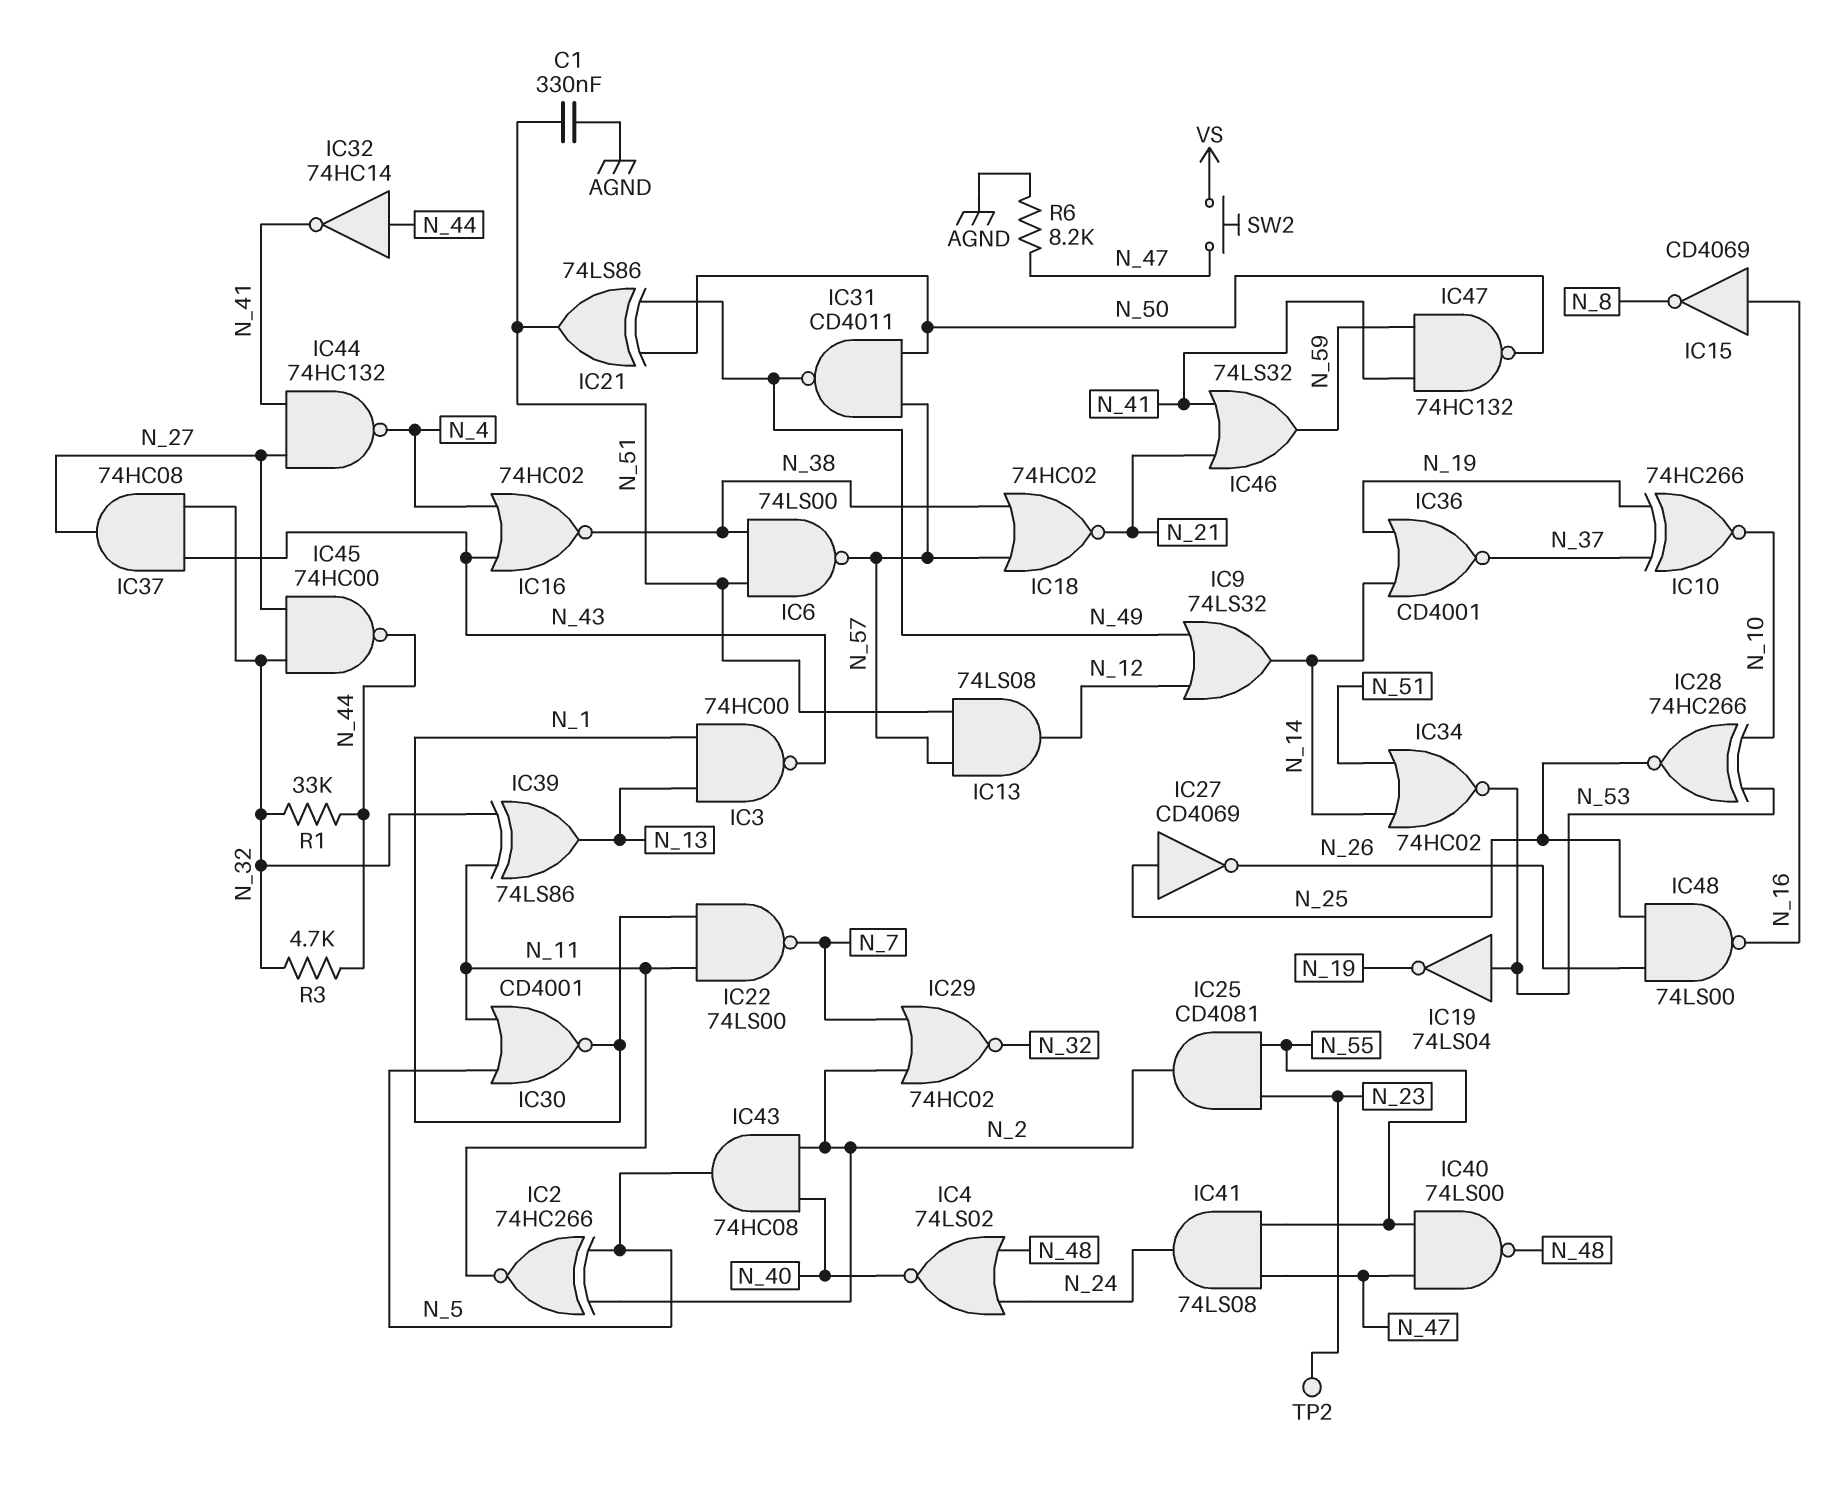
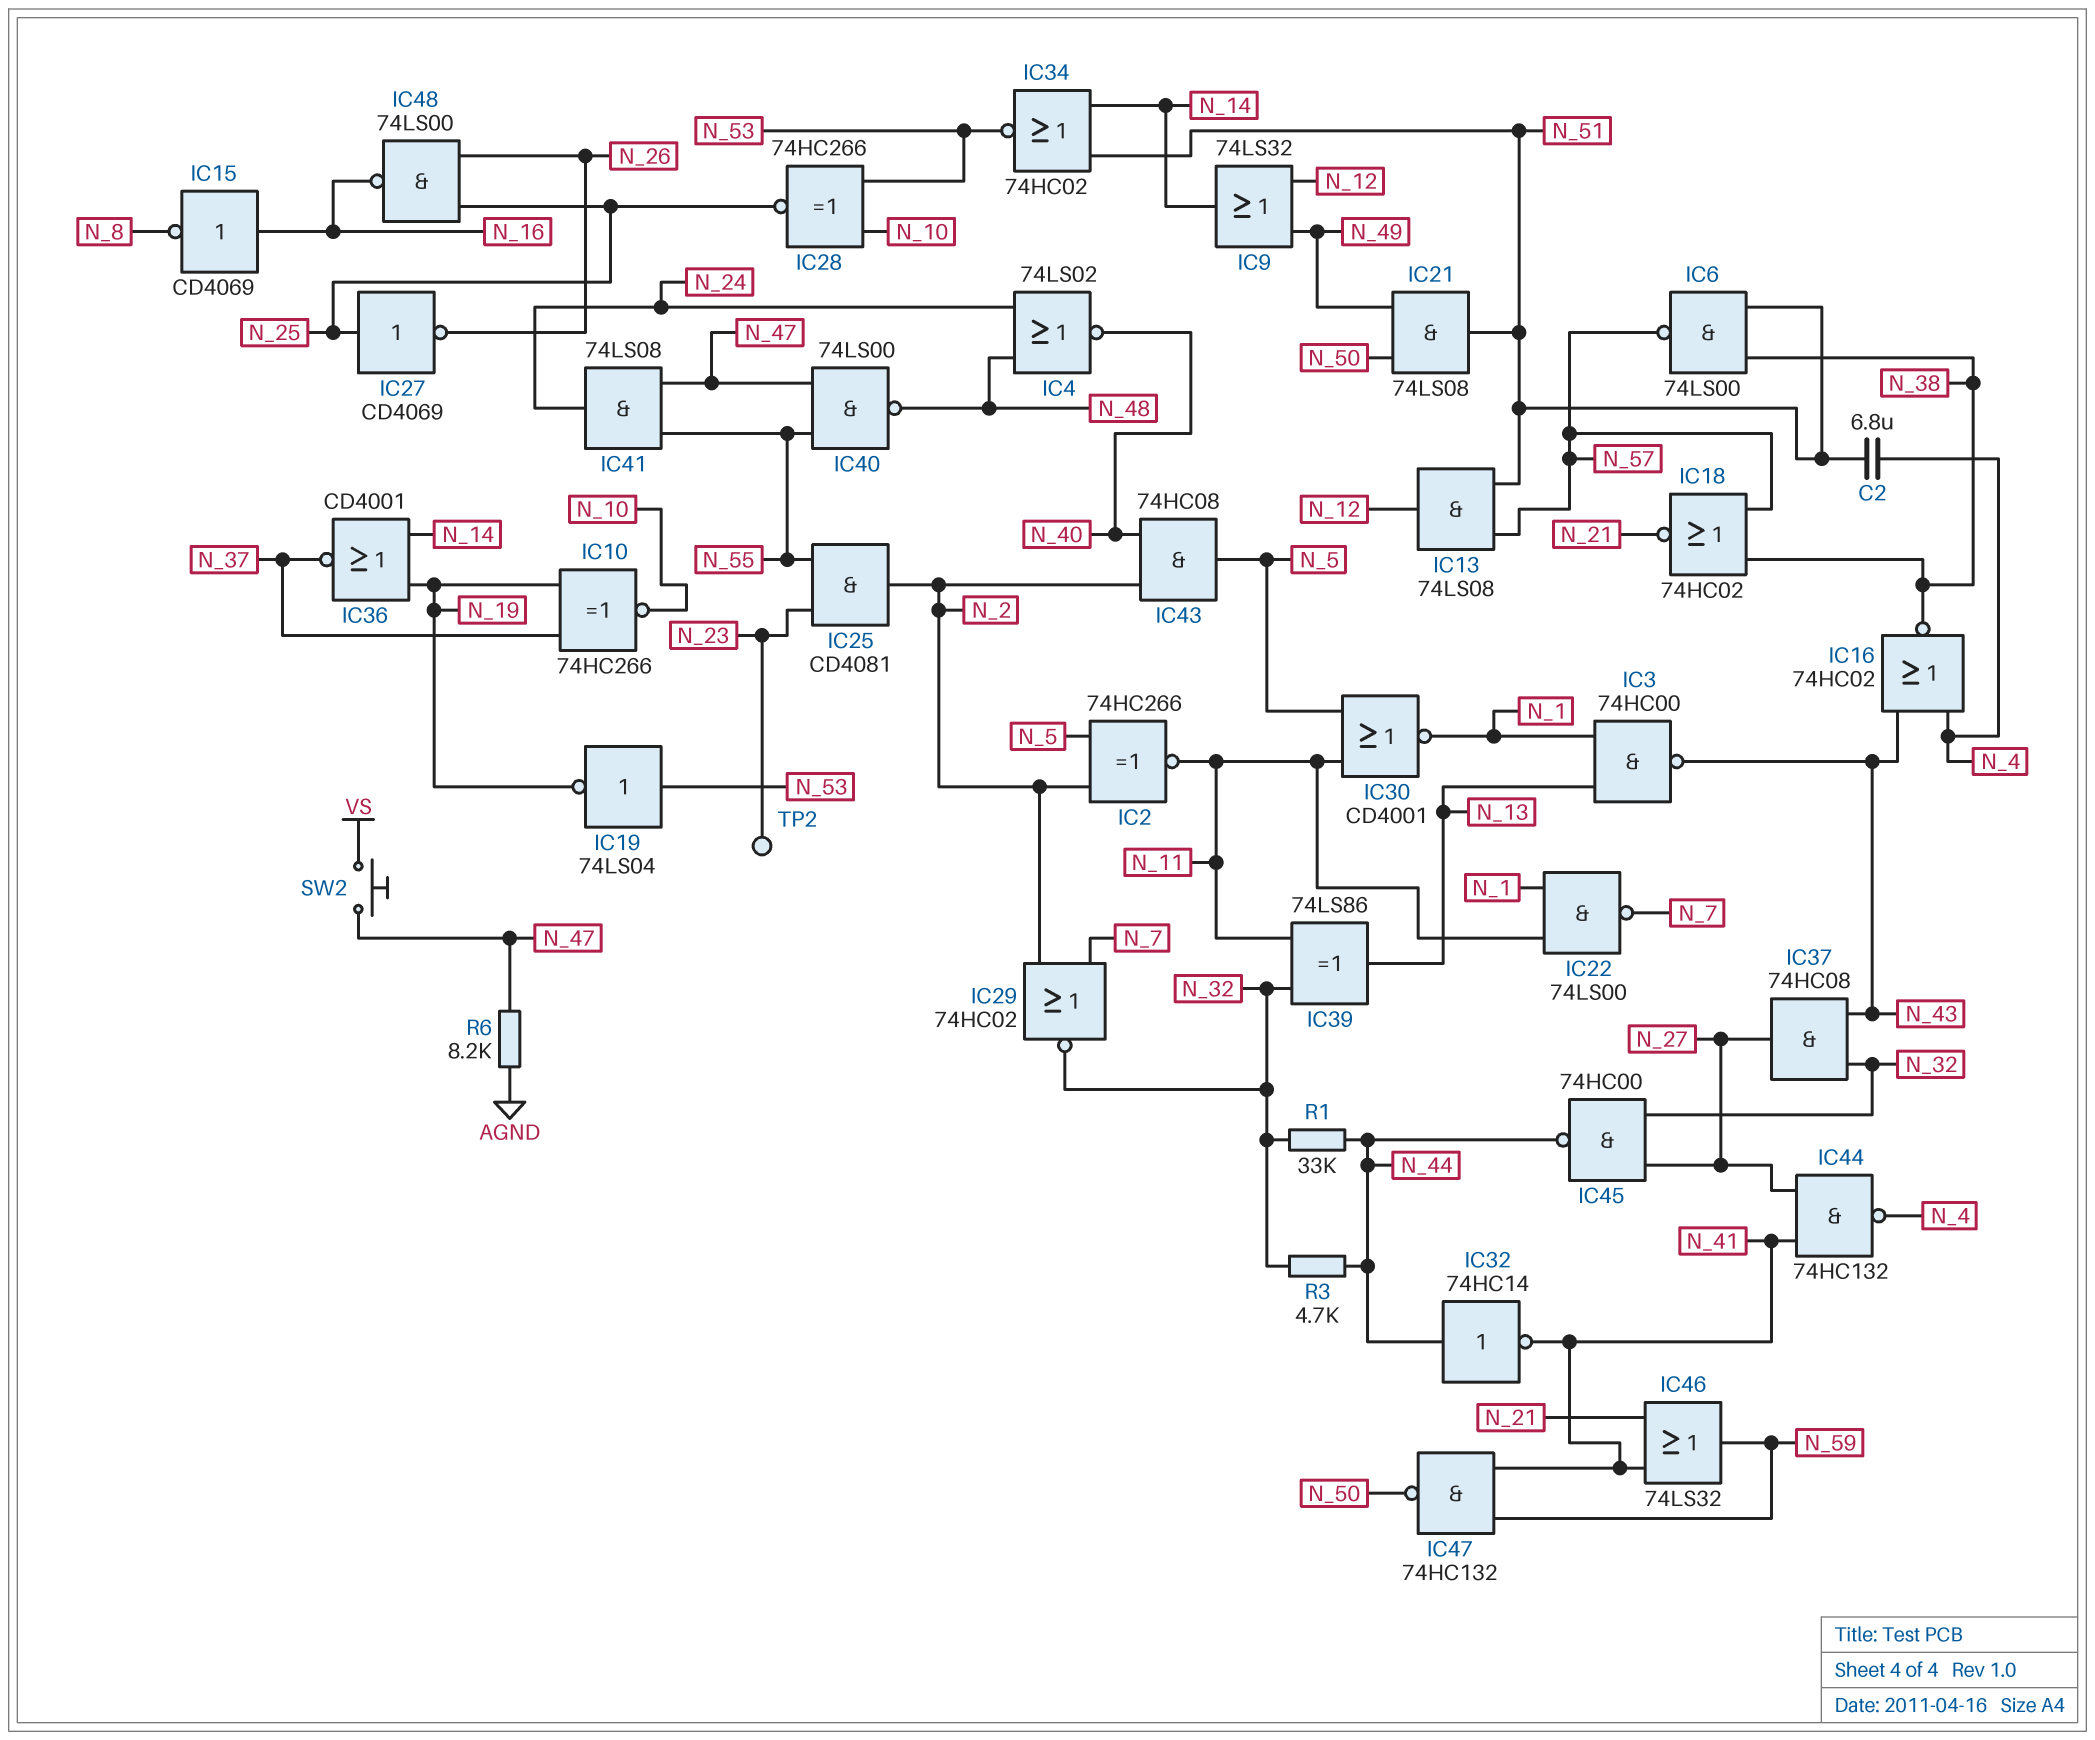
C1: 330nF (AGND, N_51) -> none
C2: none -> 6.8uF (N_4, N_51)
IC21: XOR 74LS86 (in N_49, in N_50, out N_51) -> AND 74LS08 (in N_49, in N_50, out N_51)
IC31: NAND CD4011 (in N_50, in N_57, out N_49) -> none

